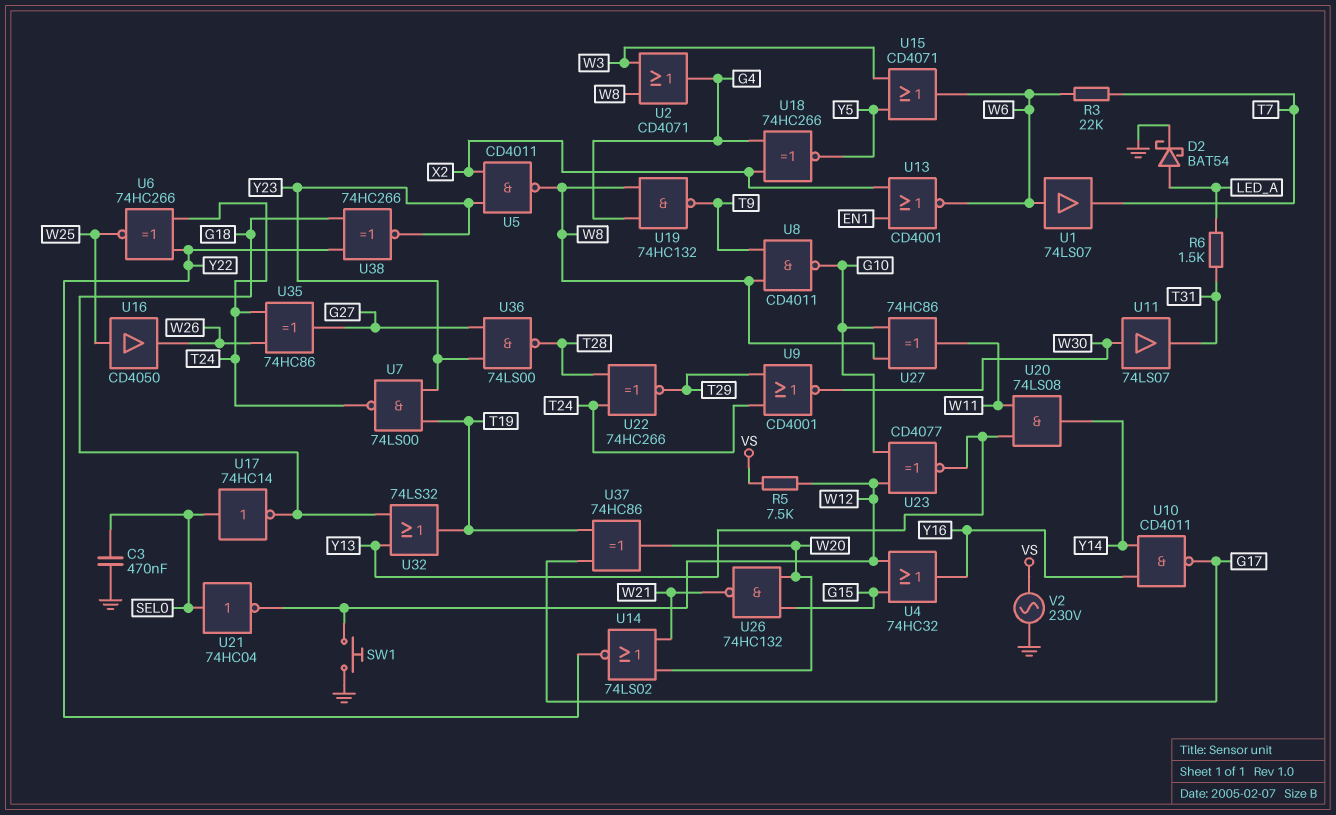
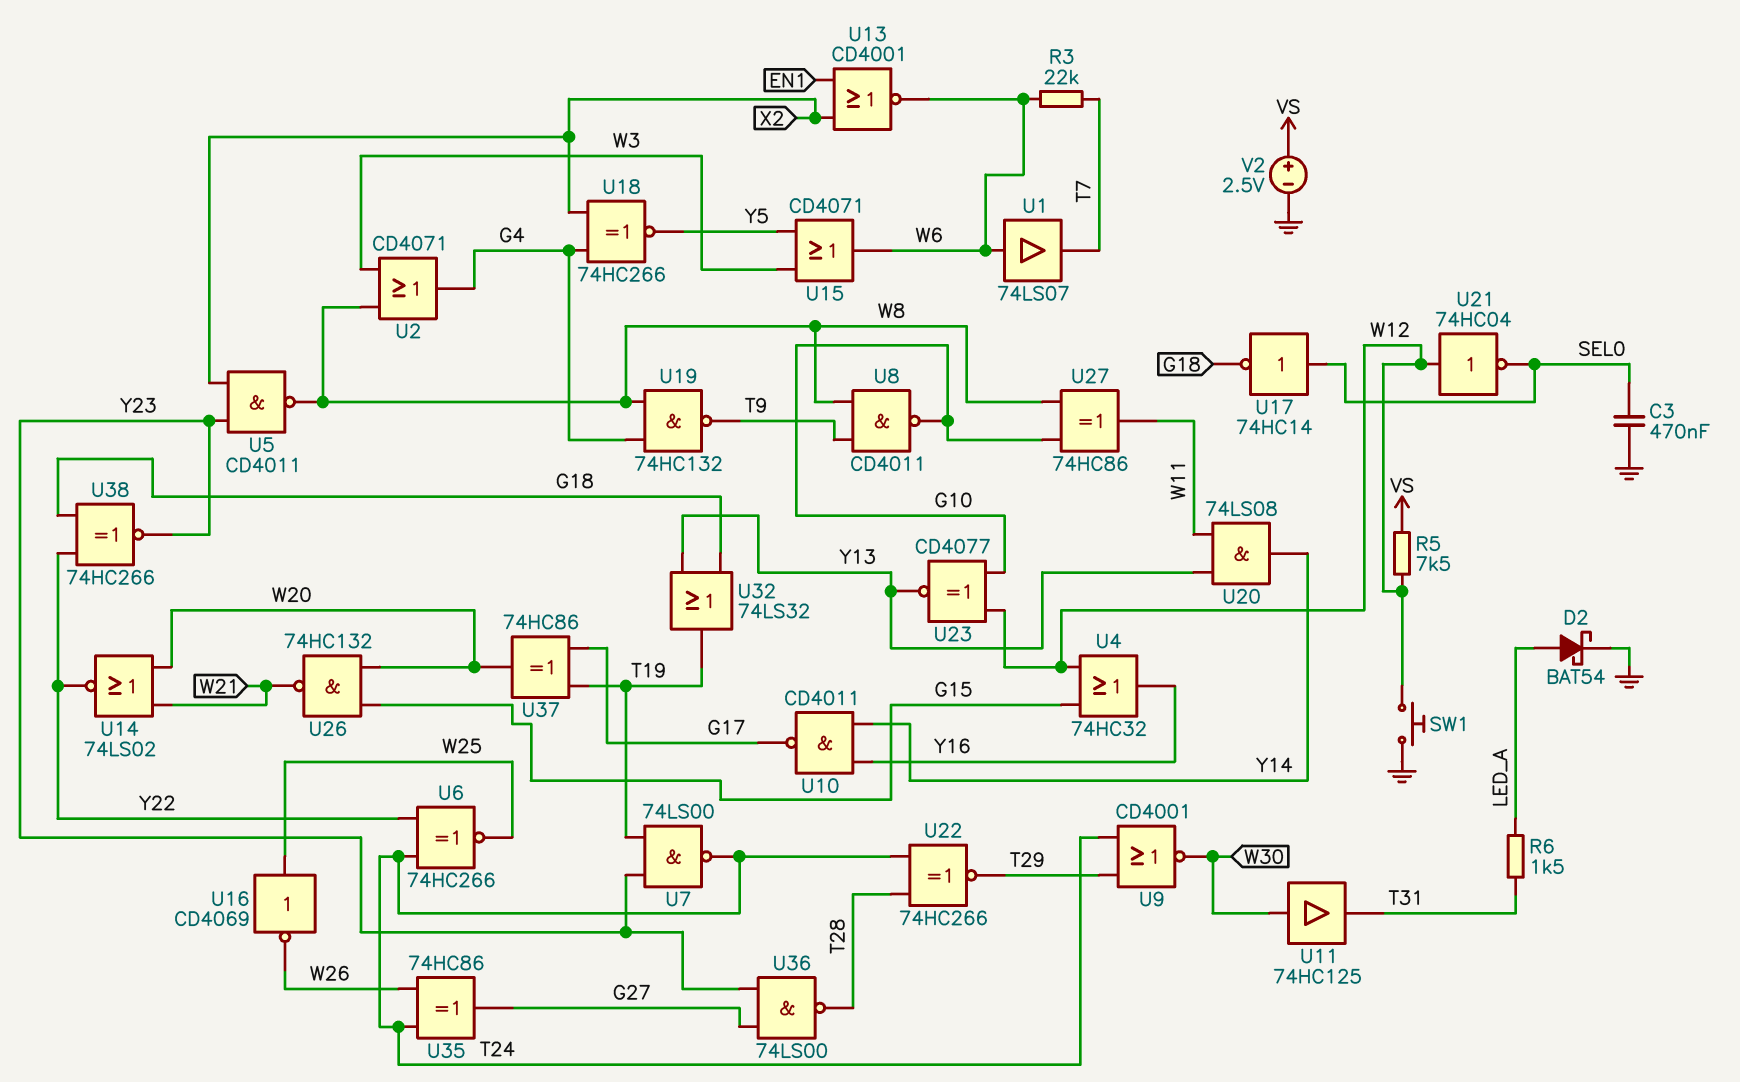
U11: buffer 74LS07 (in W30, out T31) -> buffer 74HC125 (in W30, out T31)
U16: buffer CD4050 (in W25, out W26) -> NOT CD4069 (in W25, out W26)
U21: NOT 74HC04 (in SEL0, out W12) -> NOT 74HC04 (in W12, out SEL0)
V2: AC 230V (GND, VS) -> 2.5V (plus VS, minus GND)

